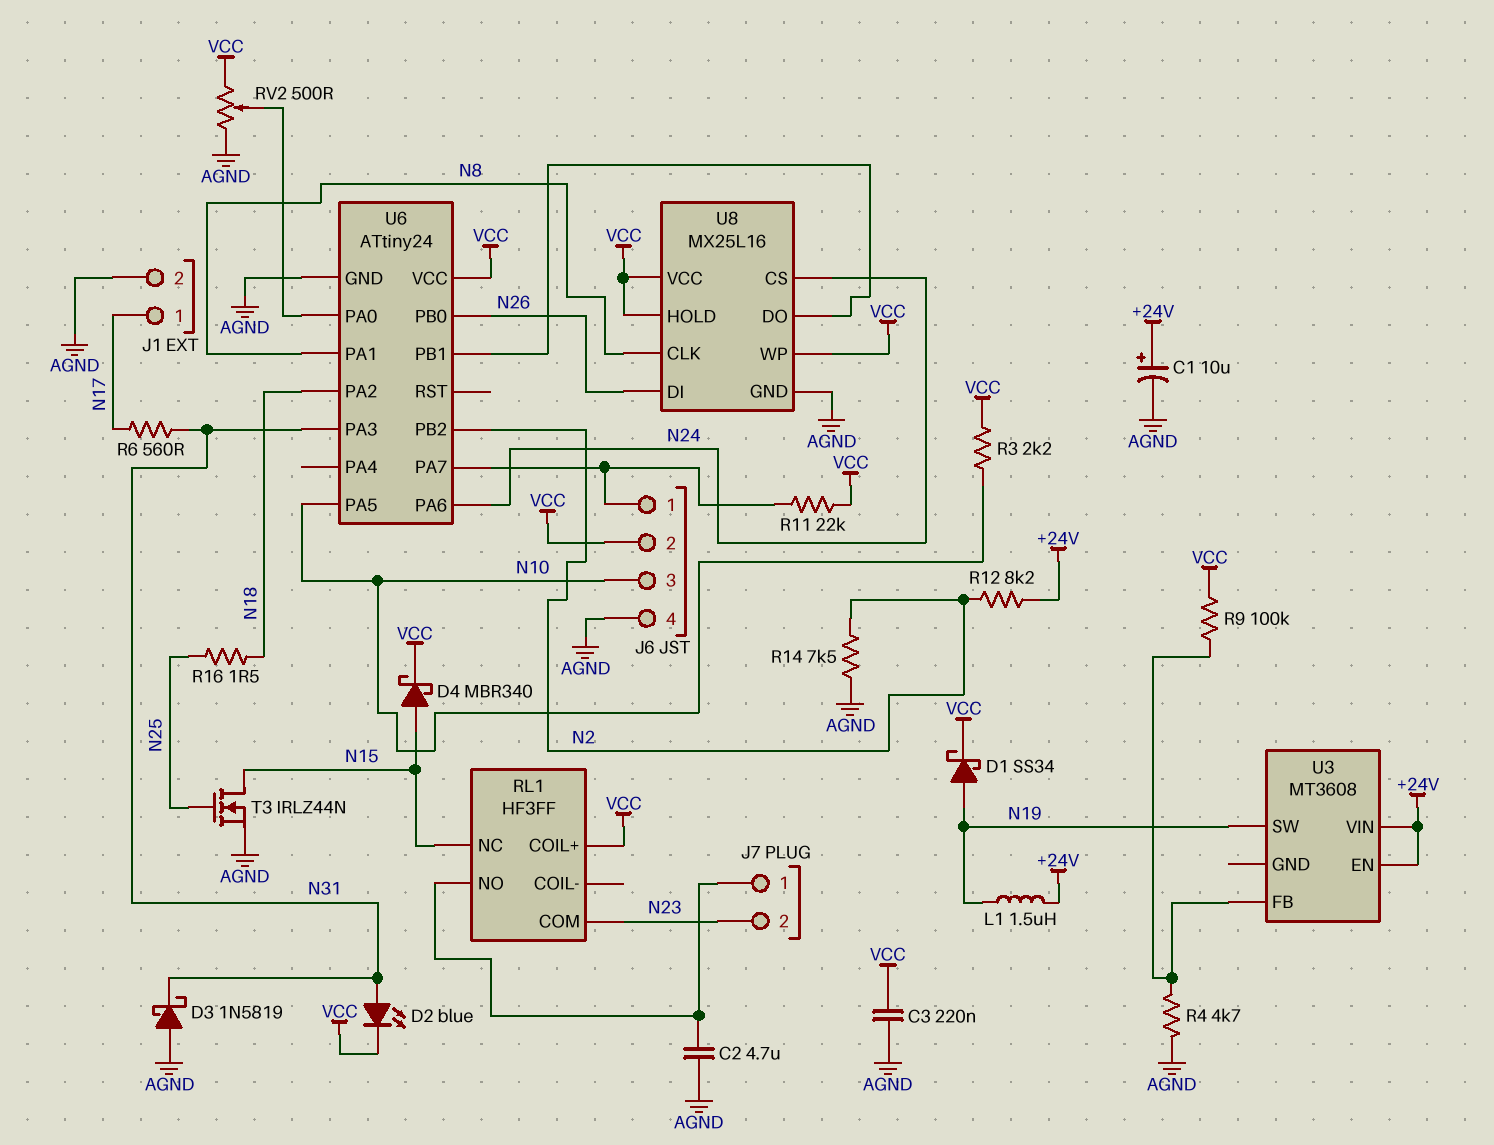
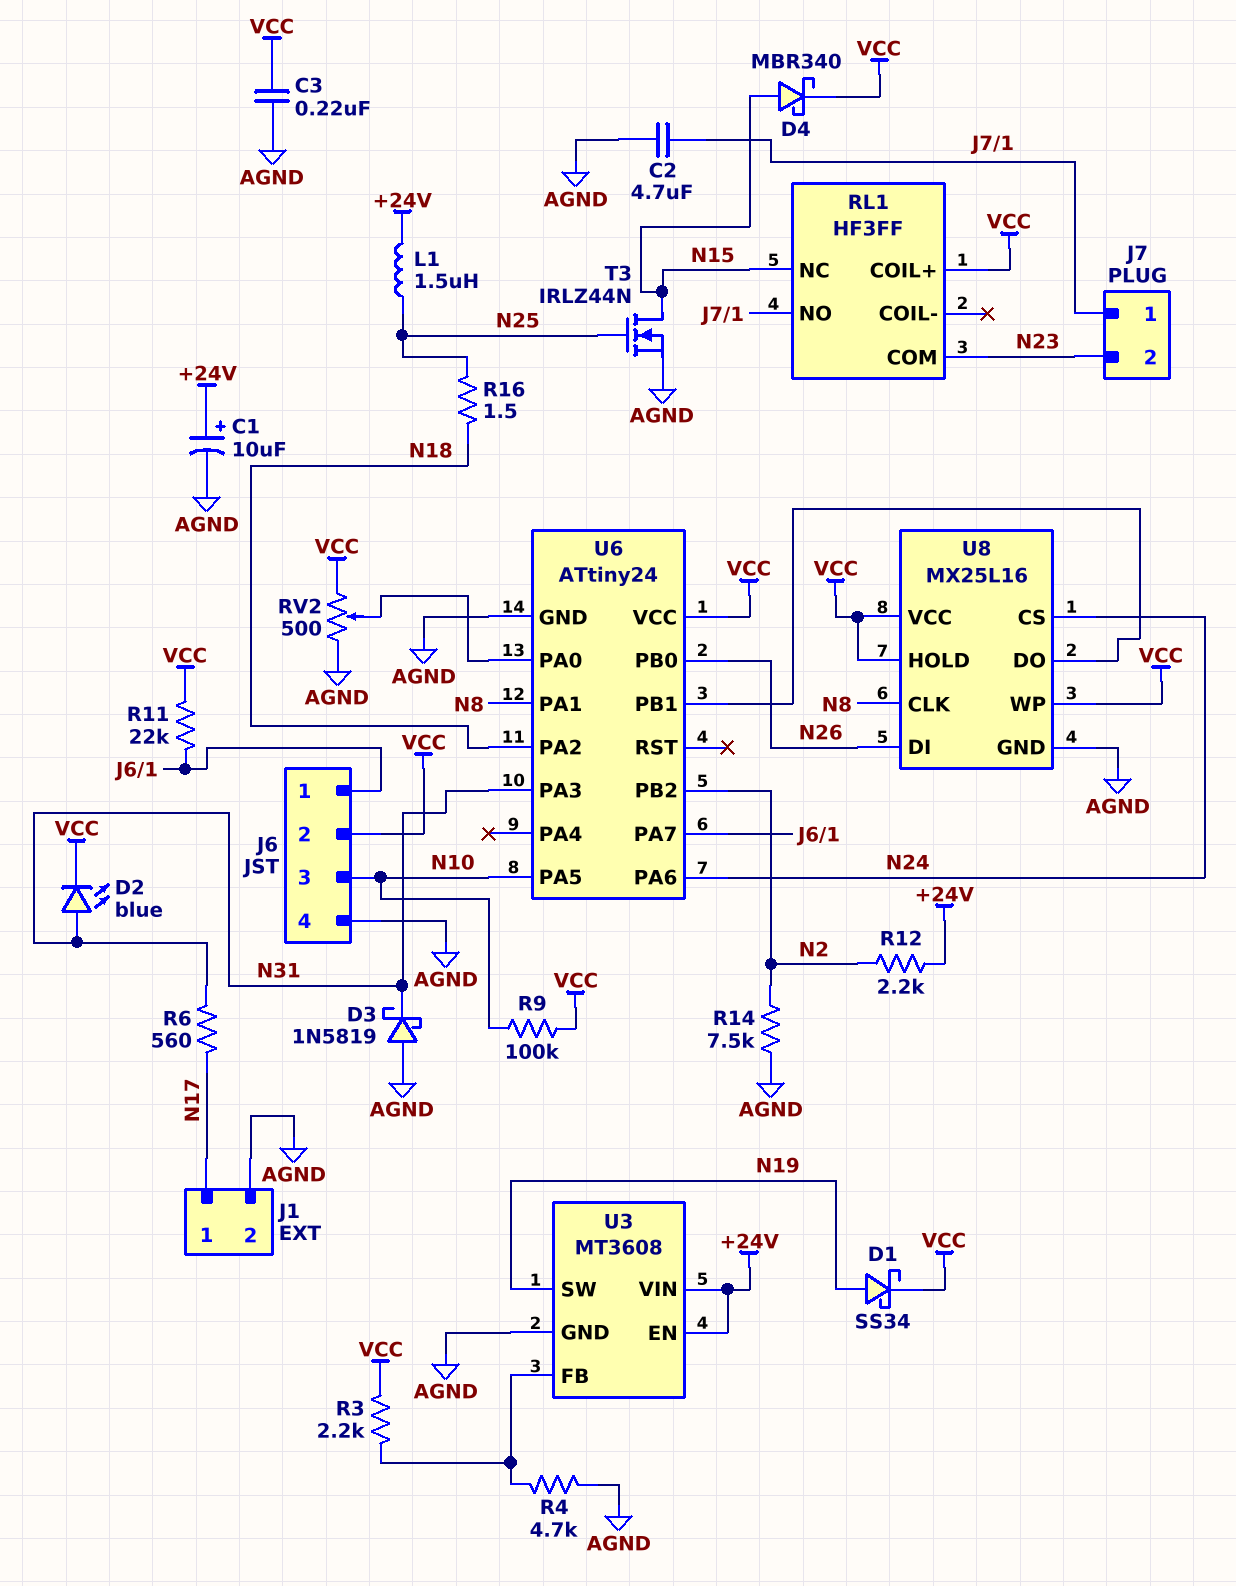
L1: 1.5uH (+24V, N19) -> 1.5uH (+24V, N25)
R3: 2.2k (N10, VCC) -> 2.2k (U3/FB, VCC)
R9: 100k (U3/FB, VCC) -> 100k (N10, VCC)
R12: 8.2k (+24V, N2) -> 2.2k (+24V, N2)
U3 pin GND: none -> AGND

